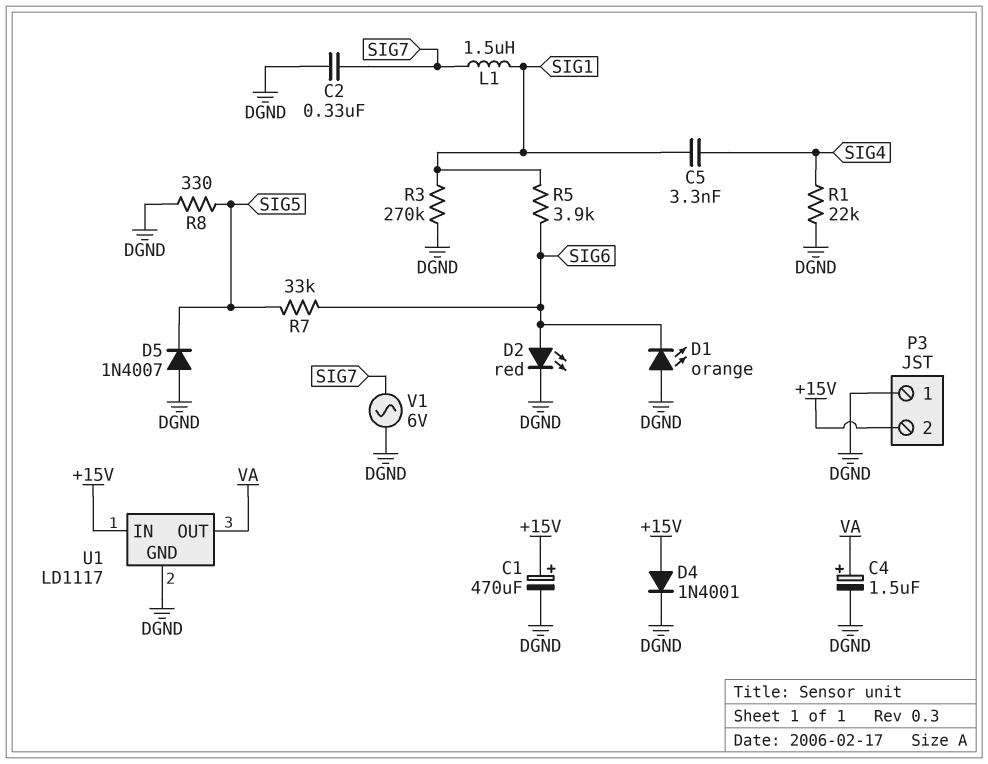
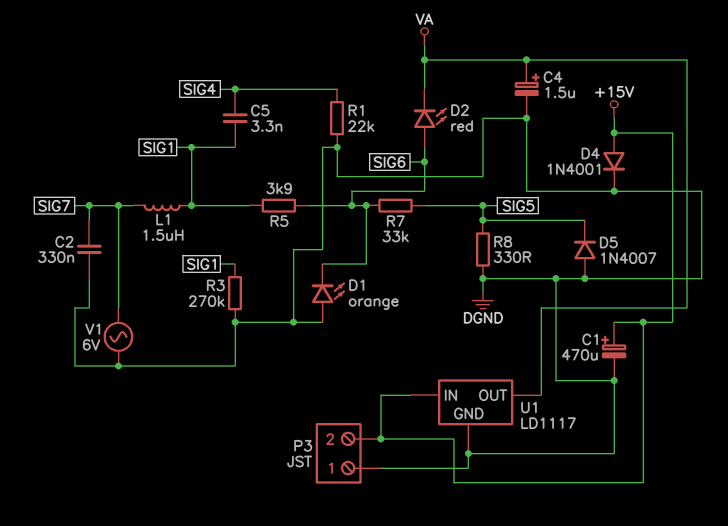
D2: LED red (A SIG6, K DGND) -> LED red (A SIG6, K VA)

